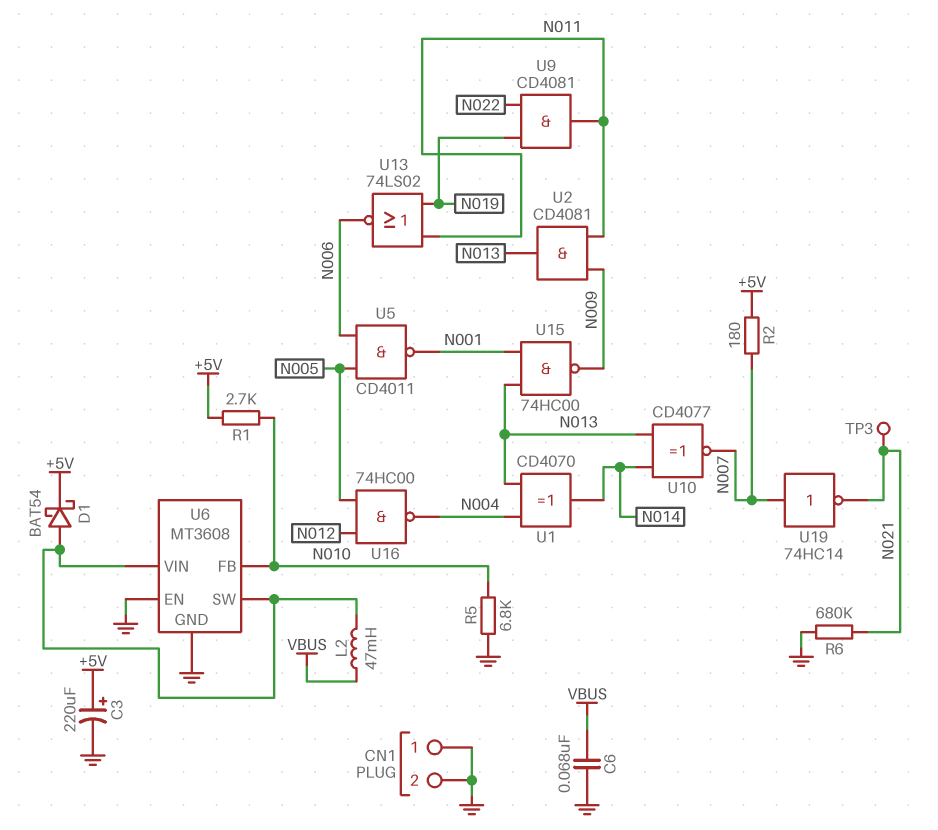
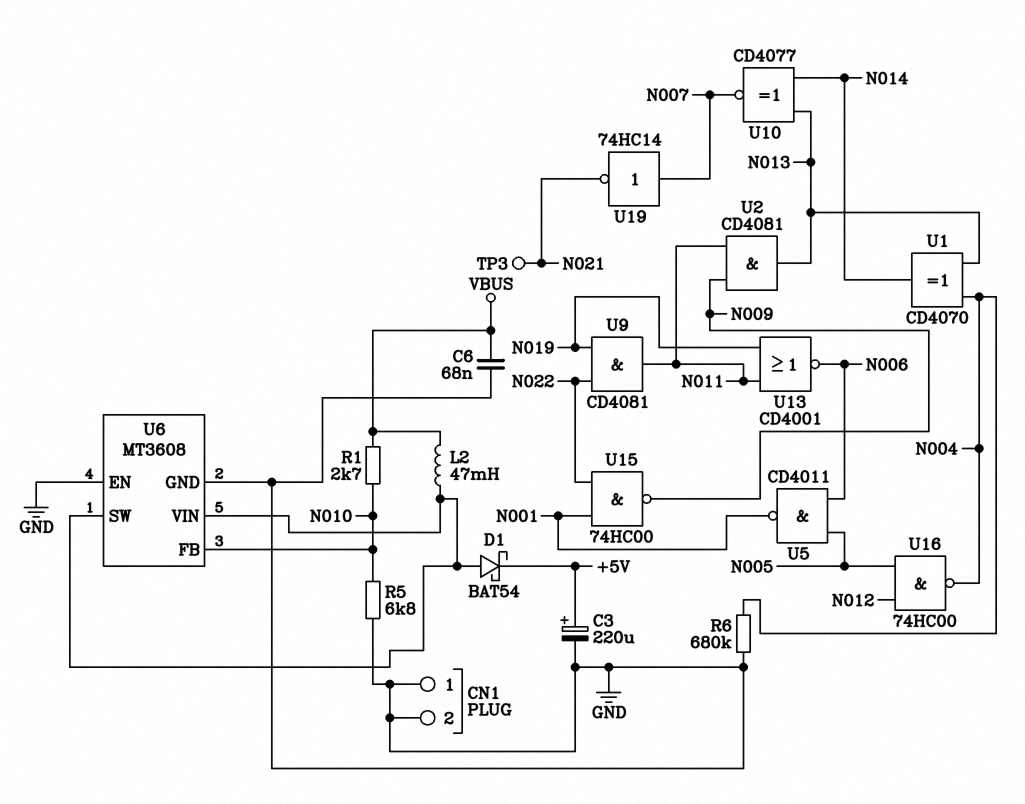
R1: 2.7k (+5V, N010) -> 2.7k (N010, VBUS)
R2: 180 (+5V, N007) -> none
R6: 680k (GND, N021) -> 680k (GND, N004)
U13: NOR 74LS02 (in N011, in N019, out N006) -> NOR CD4001 (in N011, in N019, out N006)
U15: NAND 74HC00 (in N001, in N013, out N009) -> NAND 74HC00 (in N001, in N022, out N009)

